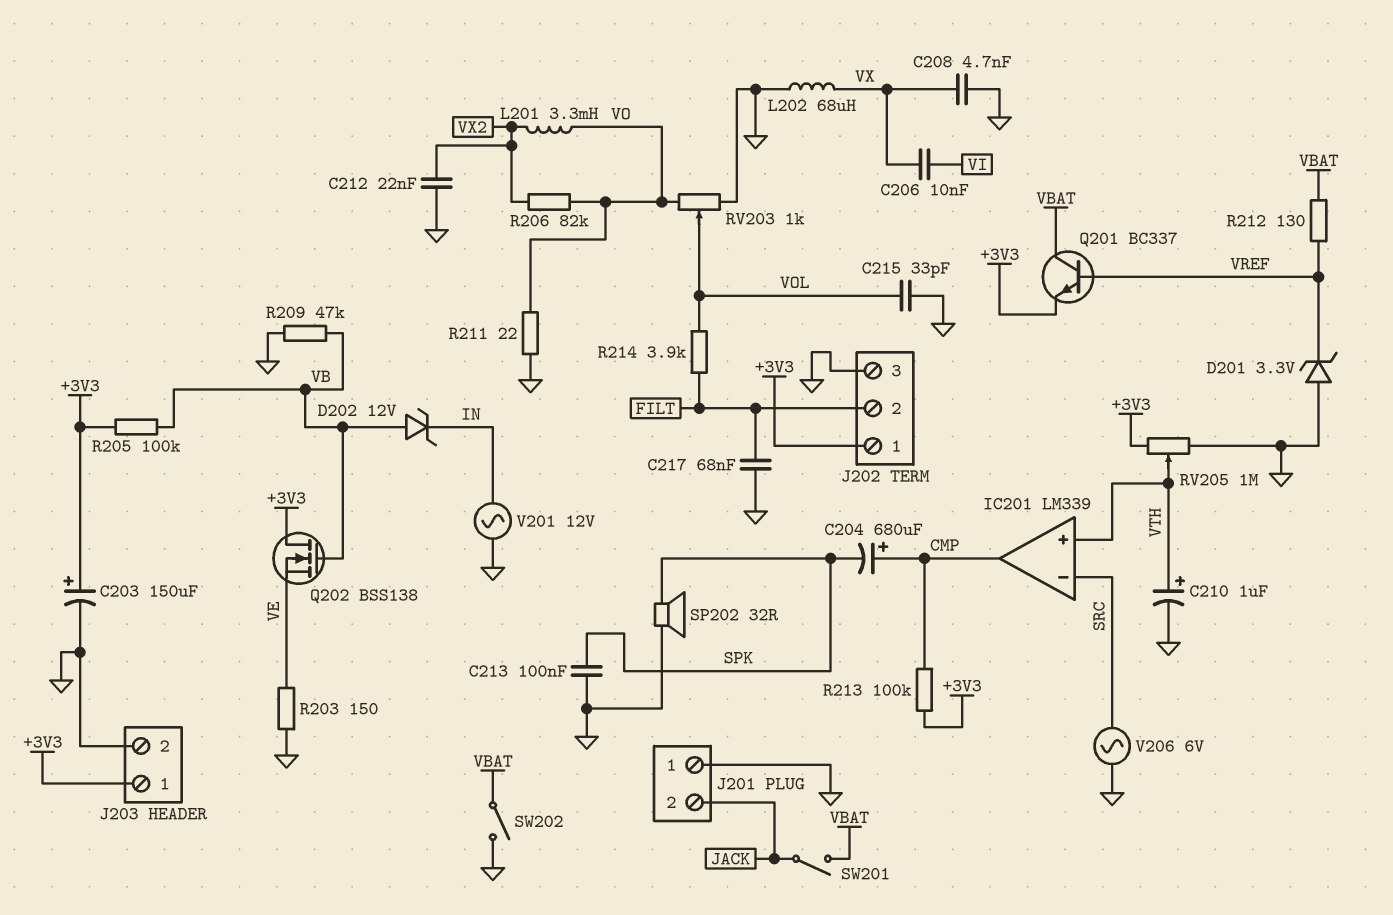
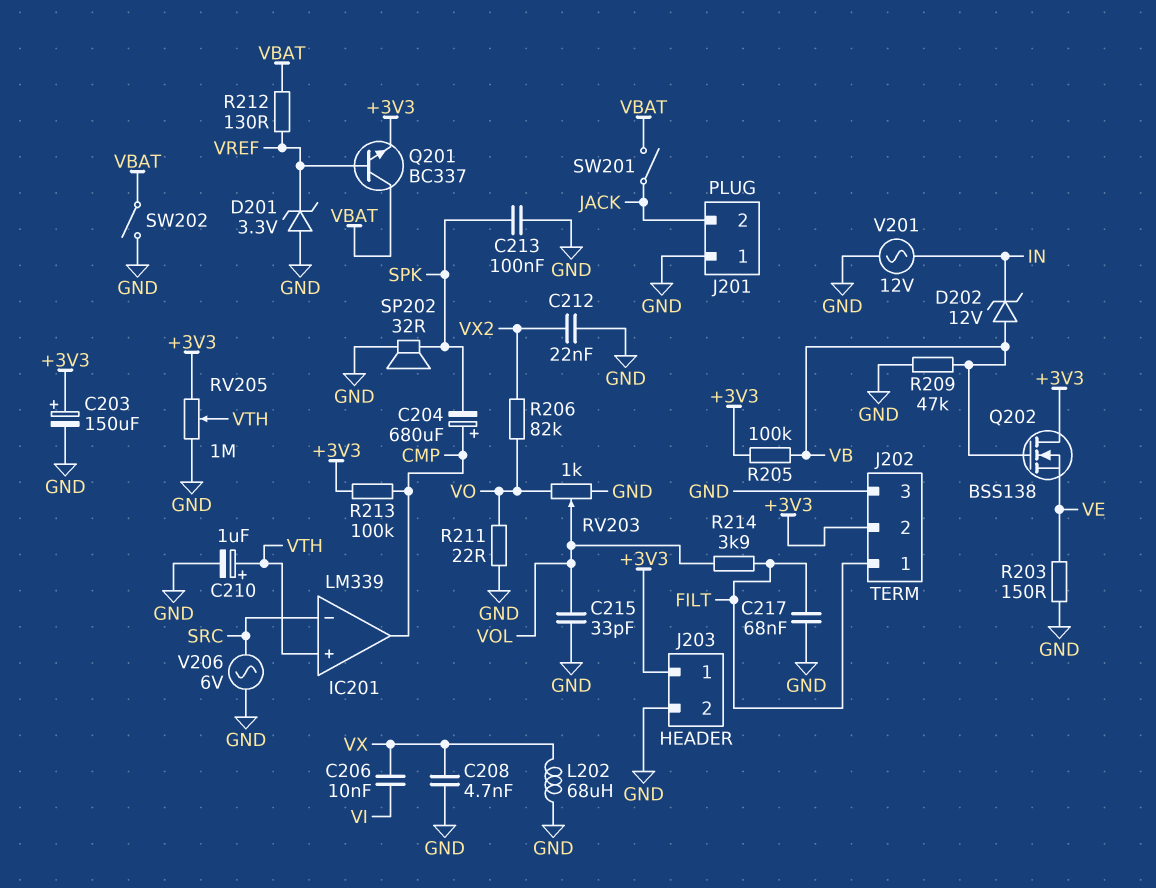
J202 pin 1: +3V3 -> FILT
J202 pin 2: FILT -> +3V3
L201: 3.3mH (VO, VX2) -> none

